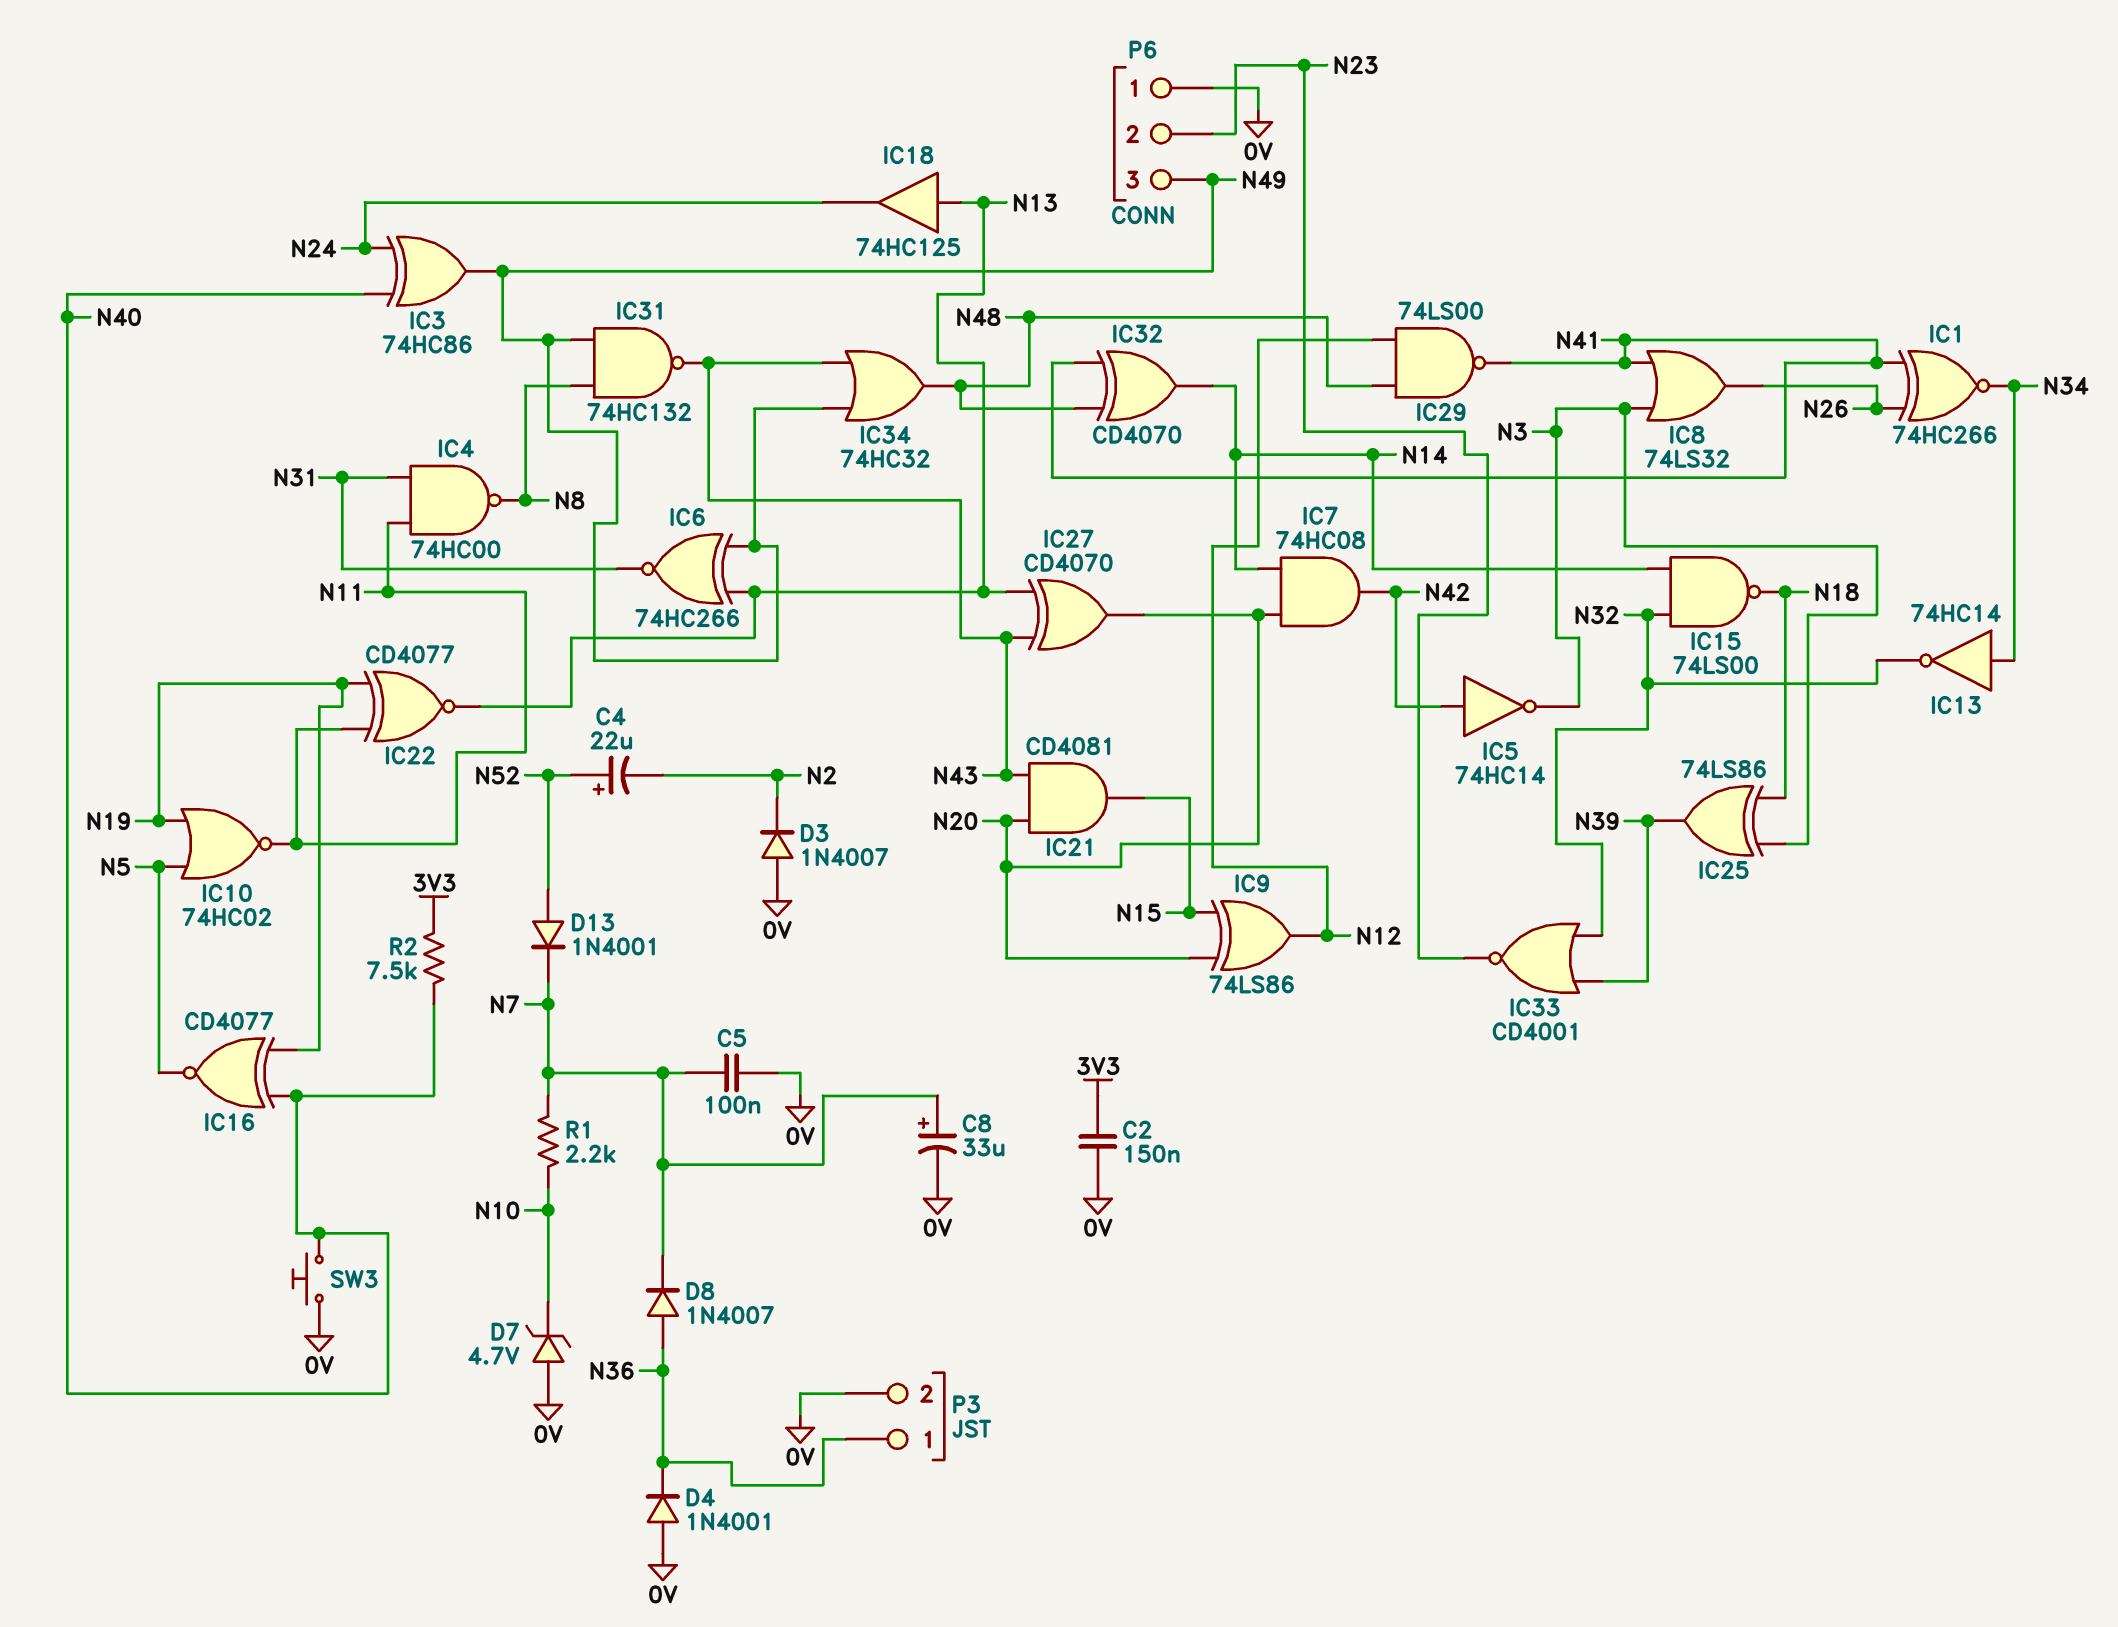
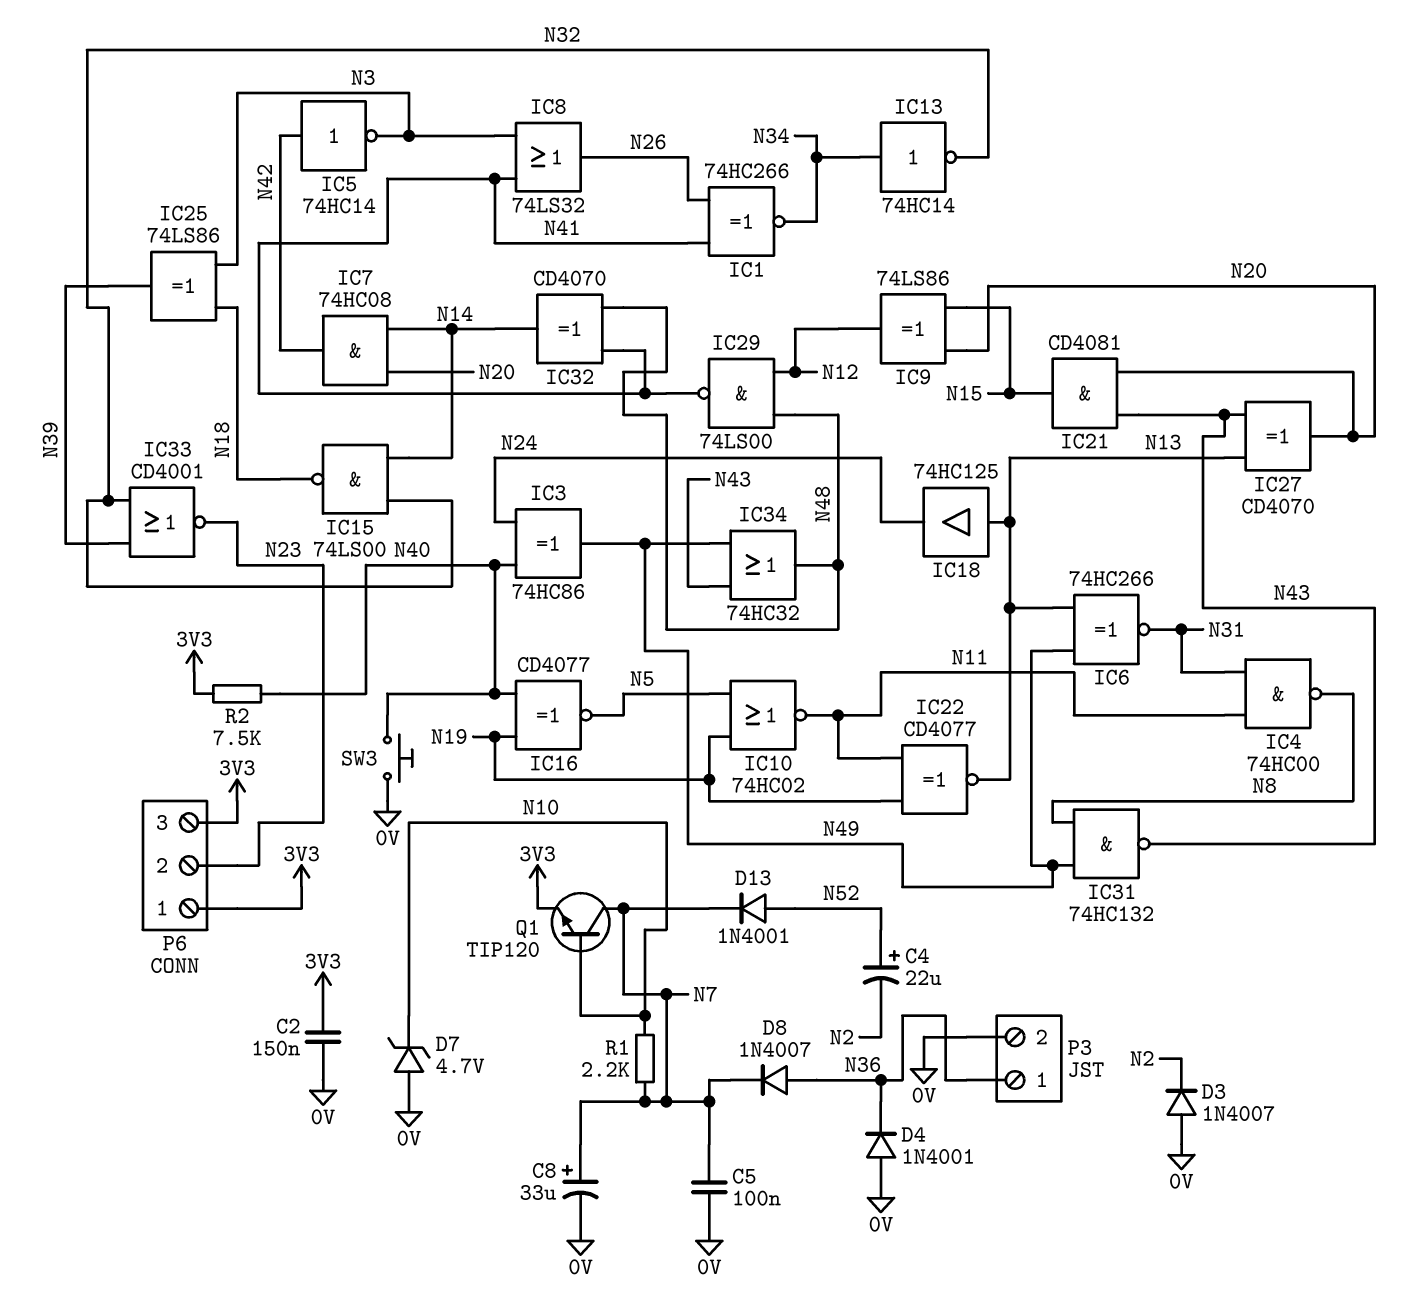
P6 pin 1: 0V -> 3V3
P6 pin 3: N49 -> 3V3
Q1: none -> NPN TIP120 (B N10, C N7, E 3V3)

